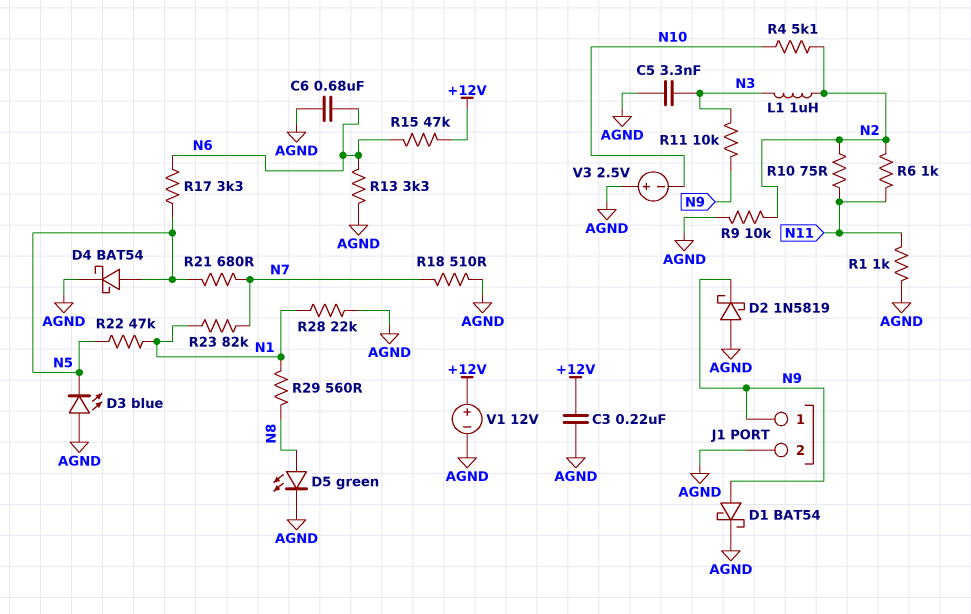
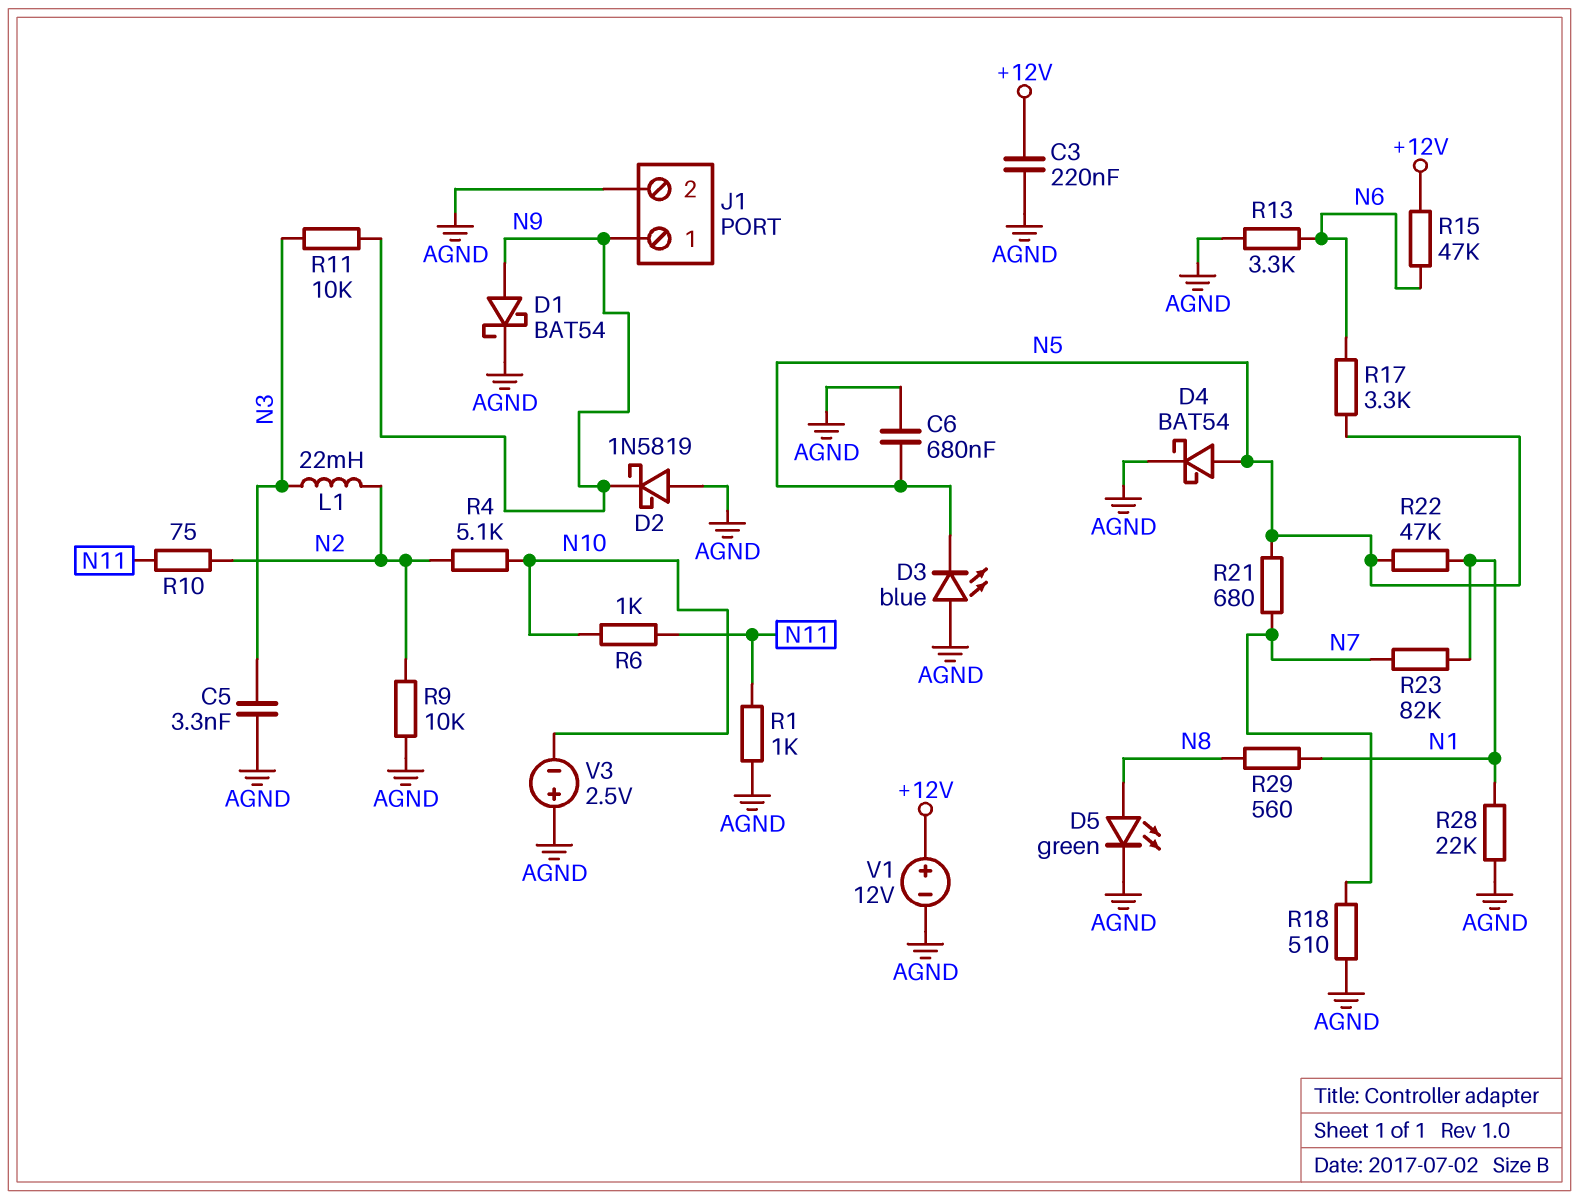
C6: 680nF (AGND, N6) -> 680nF (AGND, N5)
L1: 1uH (N2, N3) -> 22mH (N2, N3)
R6: 1k (N2, N11) -> 1k (N10, N11)

